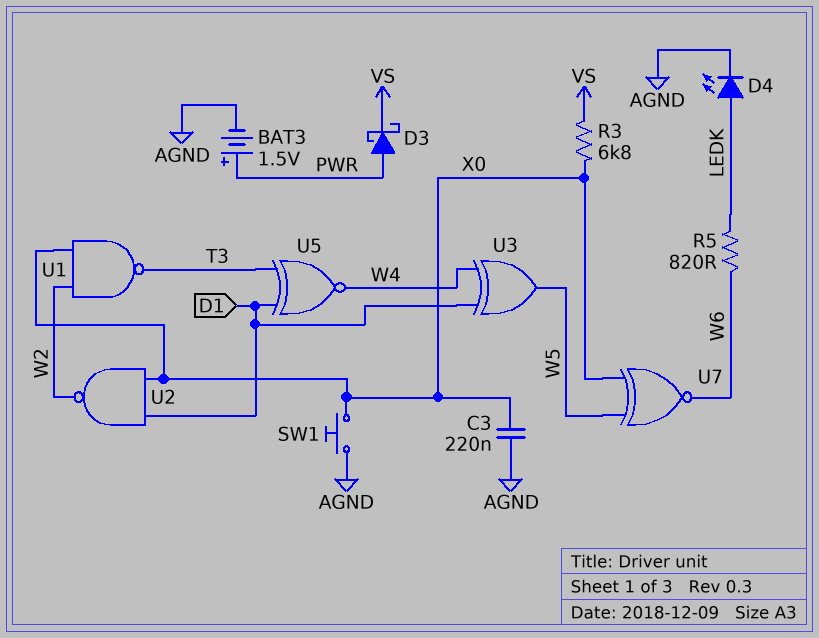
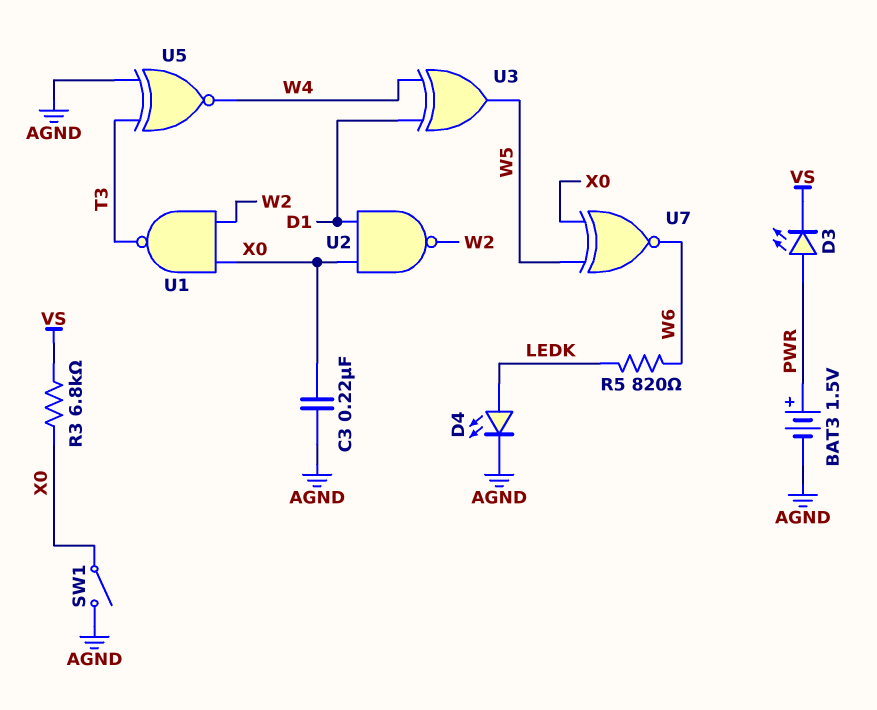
D3: schottky (A PWR, K VS) -> LED (A PWR, K VS)
SW1: button (AGND, X0) -> switch (AGND, X0)
U5: XNOR (in D1, in T3, out W4) -> XNOR (in AGND, in T3, out W4)

